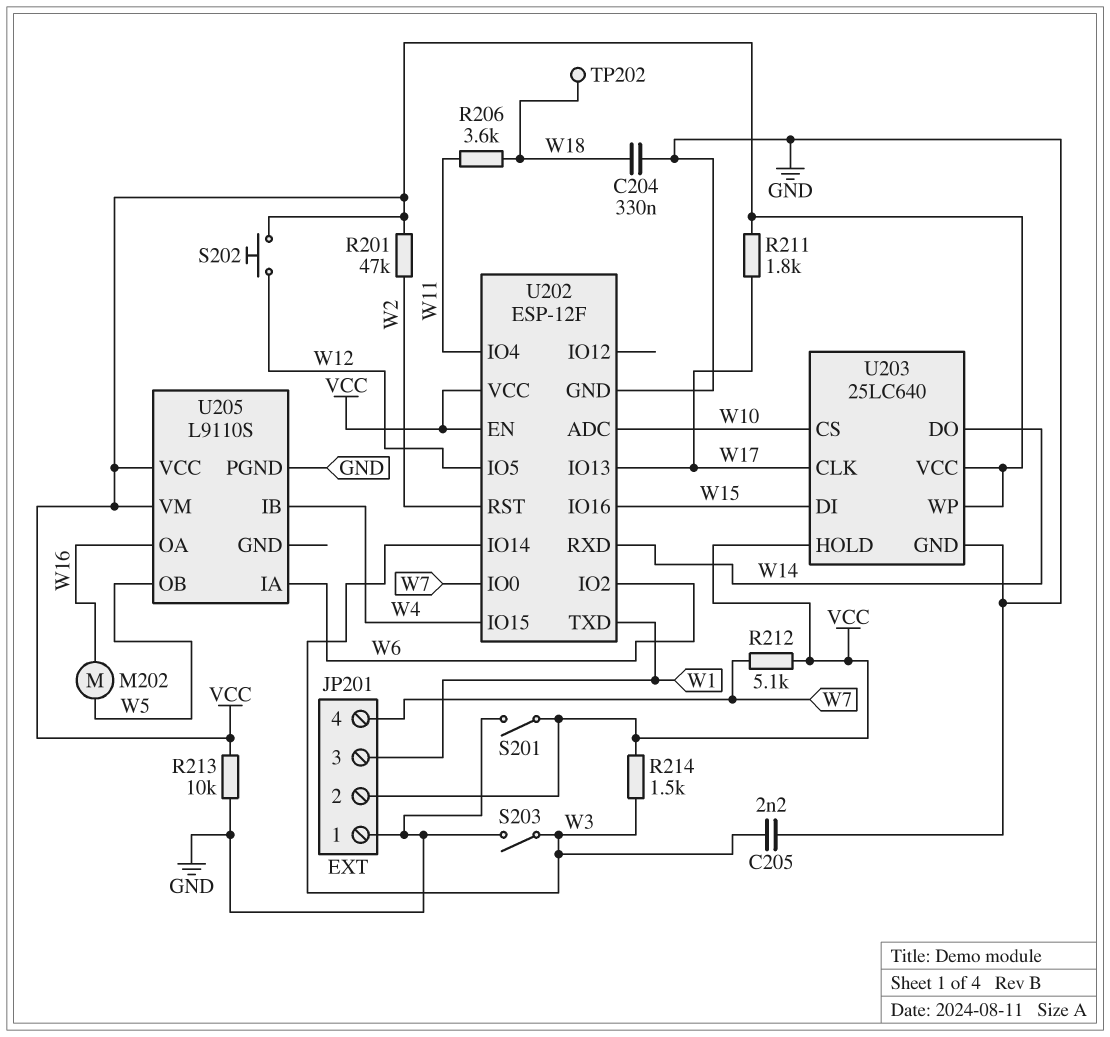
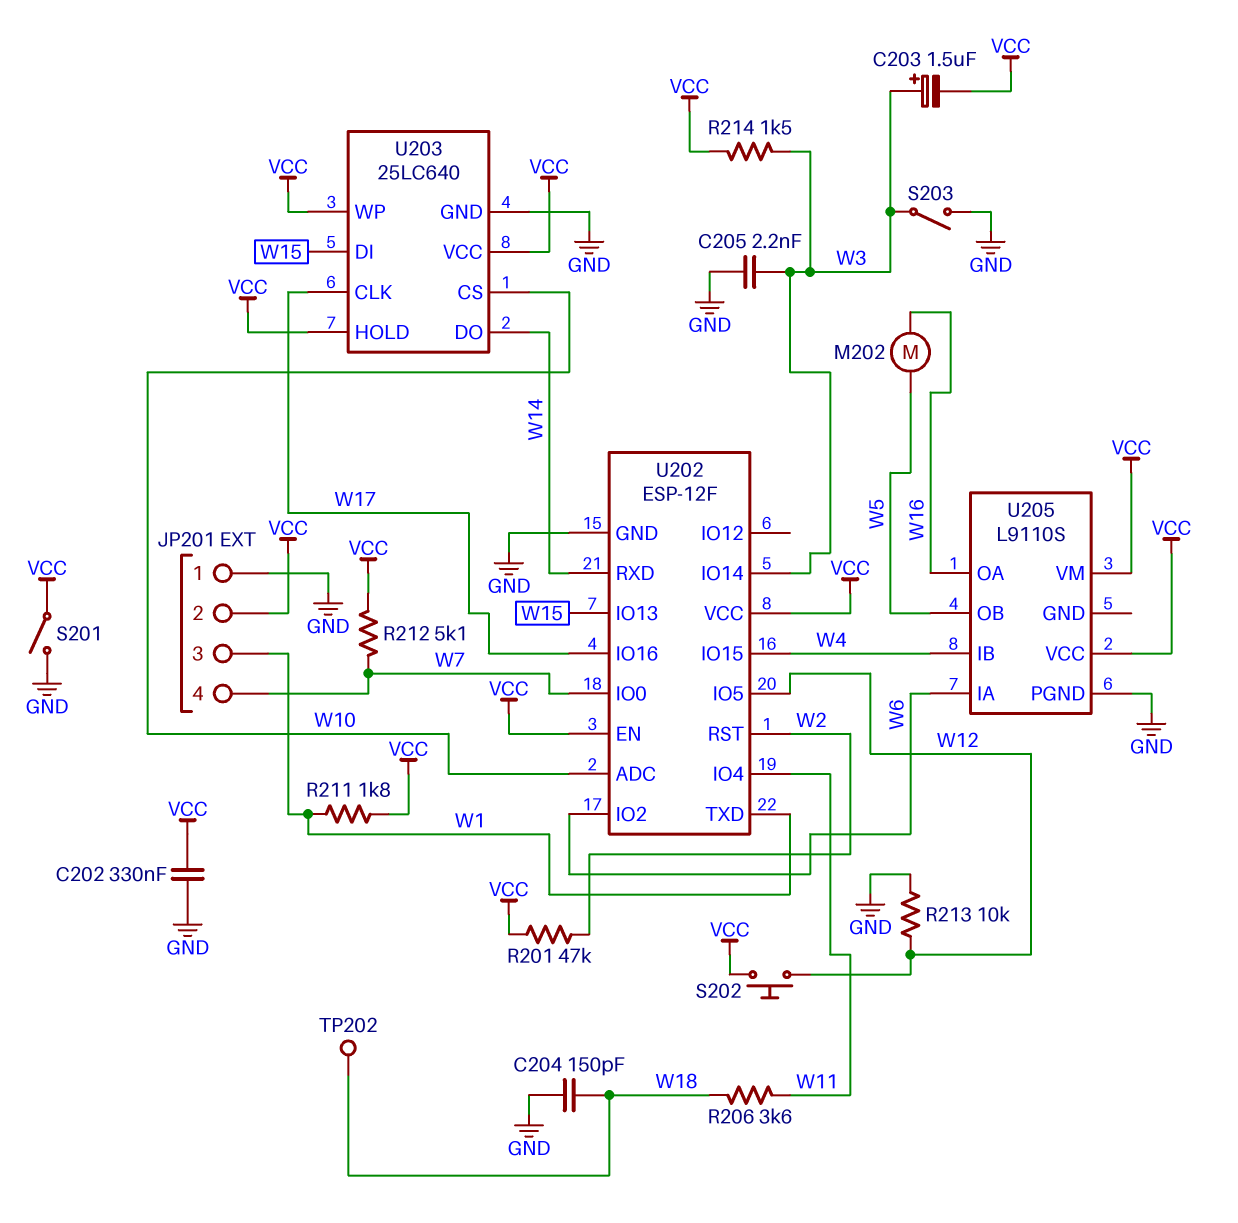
C202: none -> 330nF (GND, VCC)
C203: none -> 1.5uF (plus W3, minus VCC)
C204: 330nF (GND, W18) -> 150pF (GND, W18)
R211: 1.8k (VCC, W17) -> 1.8k (VCC, W1)
R213: 10k (GND, VCC) -> 10k (GND, W12)
U202 pin IO13: W17 -> W15
U202 pin IO16: W15 -> W17

